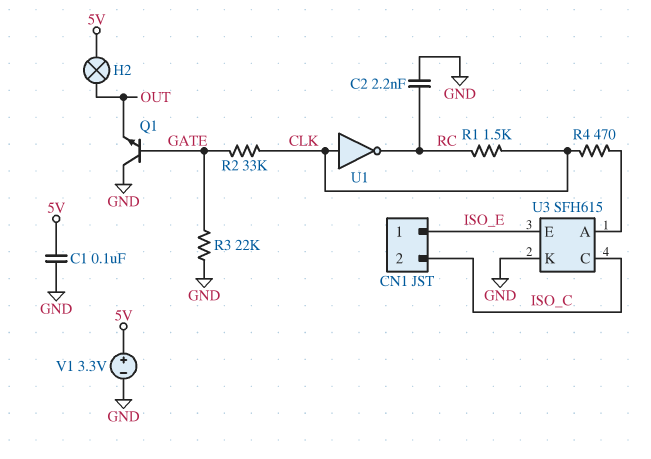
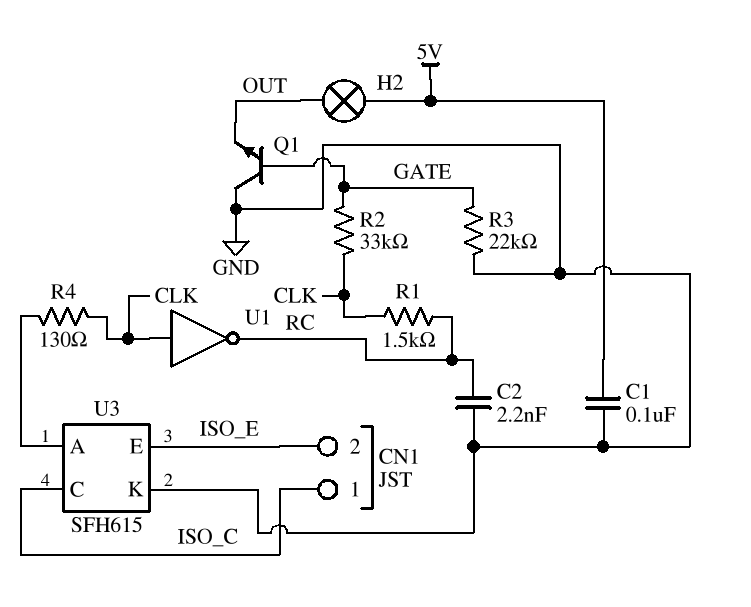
CN1 pin 1: ISO_E -> ISO_C
CN1 pin 2: ISO_C -> ISO_E
R4: 470 (CLK, U3/A) -> 130 (CLK, U3/A)
V1: 3.3V (plus 5V, minus GND) -> none

